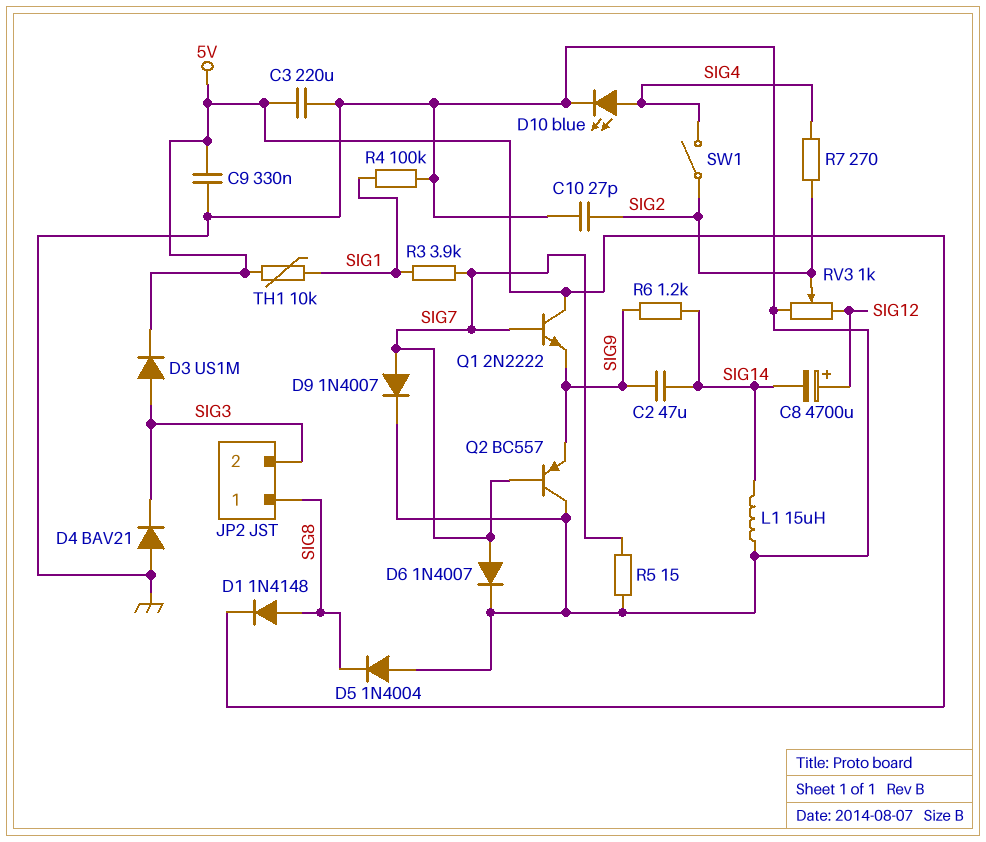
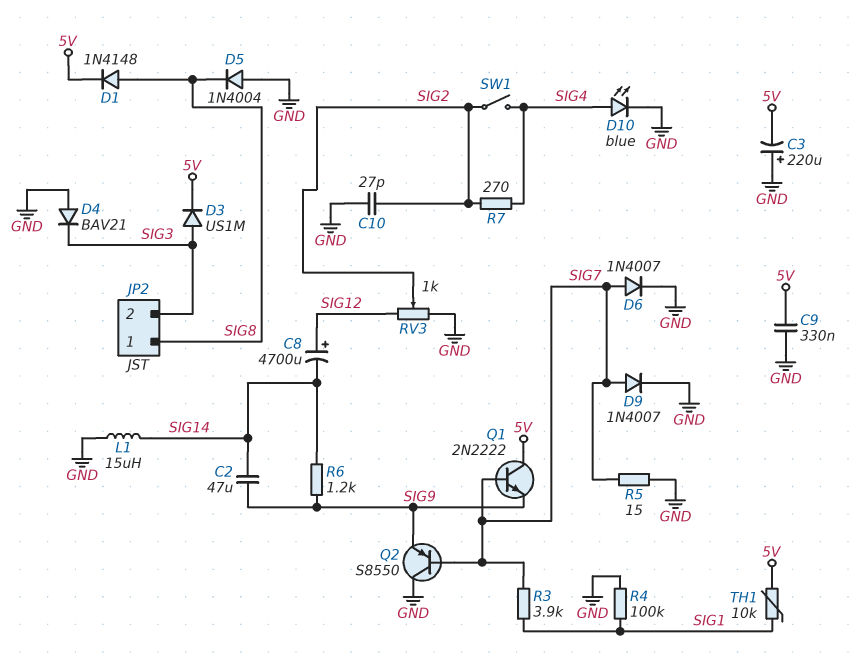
C3: 220uF (5V, GND) -> 220uF (plus GND, minus 5V)
Q2: PNP BC557 (B SIG7, C GND, E SIG9) -> PNP S8550 (B SIG7, C GND, E SIG9)

